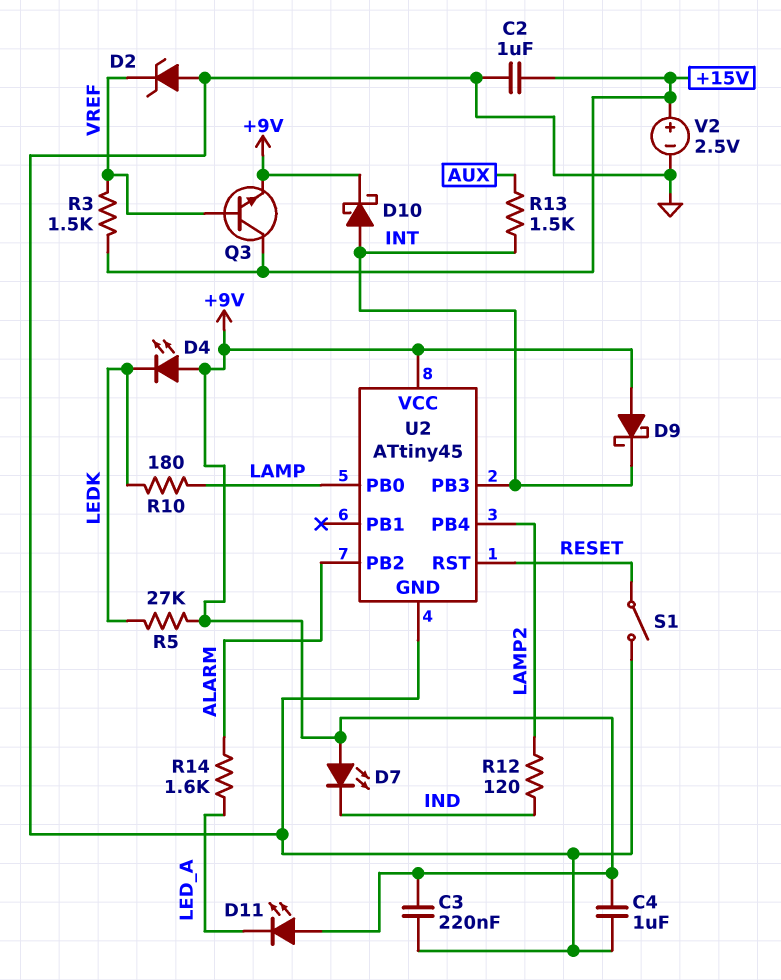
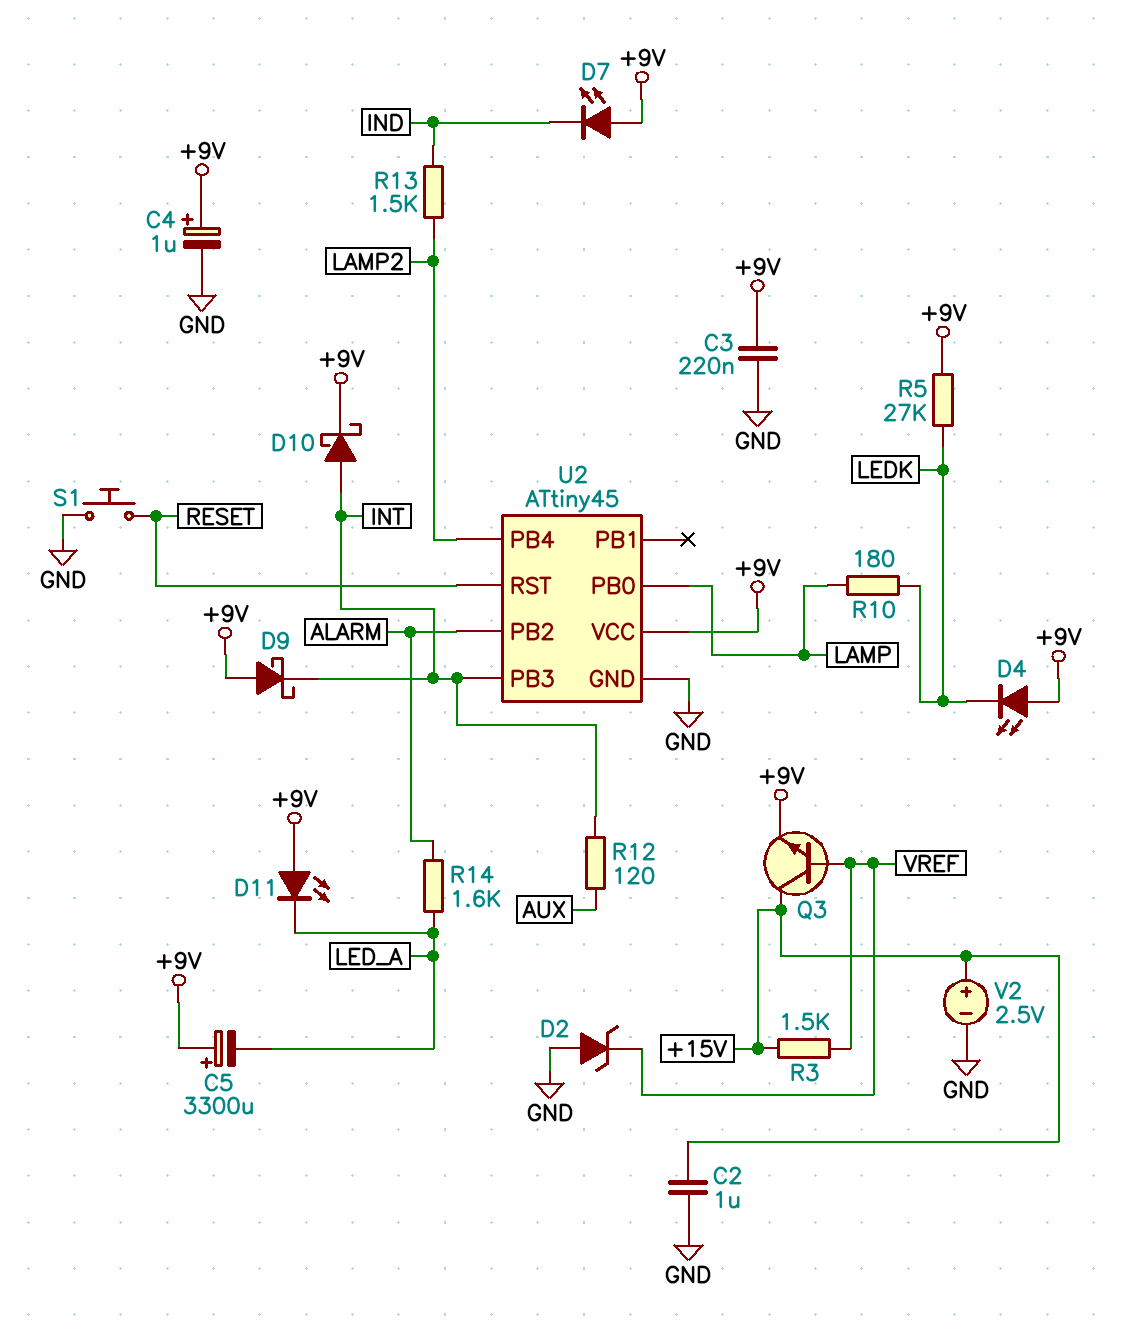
C4: 1uF (+9V, GND) -> 1uF (plus +9V, minus GND)
C5: none -> 3300uF (plus +9V, minus LED_A)
R12: 120 (IND, LAMP2) -> 120 (AUX, INT)
R13: 1.5k (AUX, INT) -> 1.5k (IND, LAMP2)
S1: switch (GND, RESET) -> button (GND, RESET)

